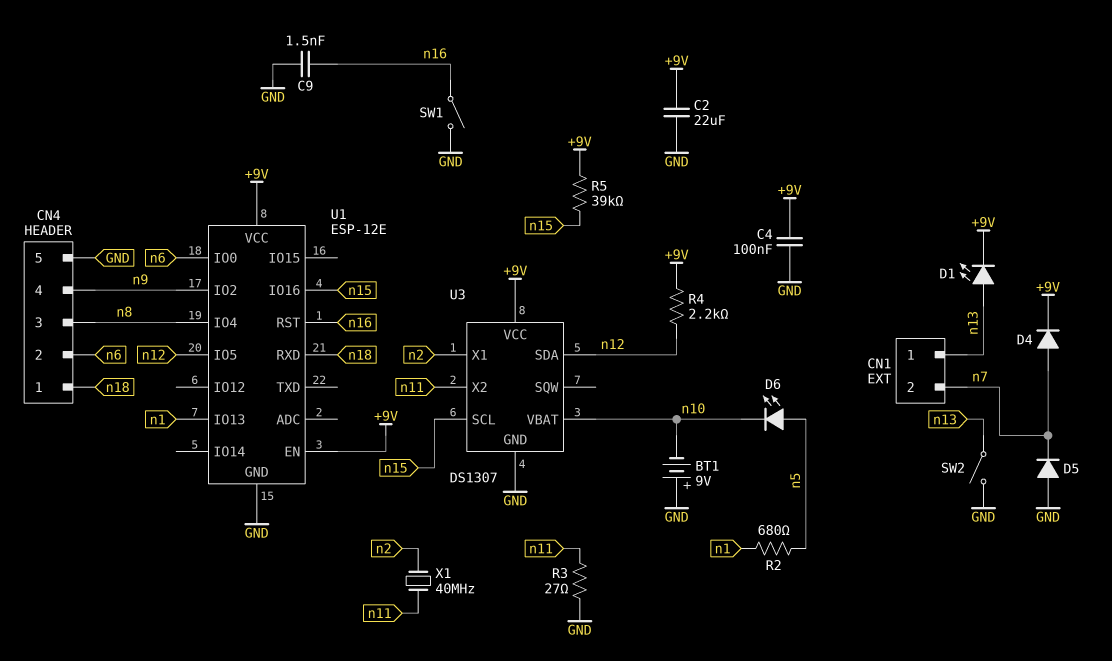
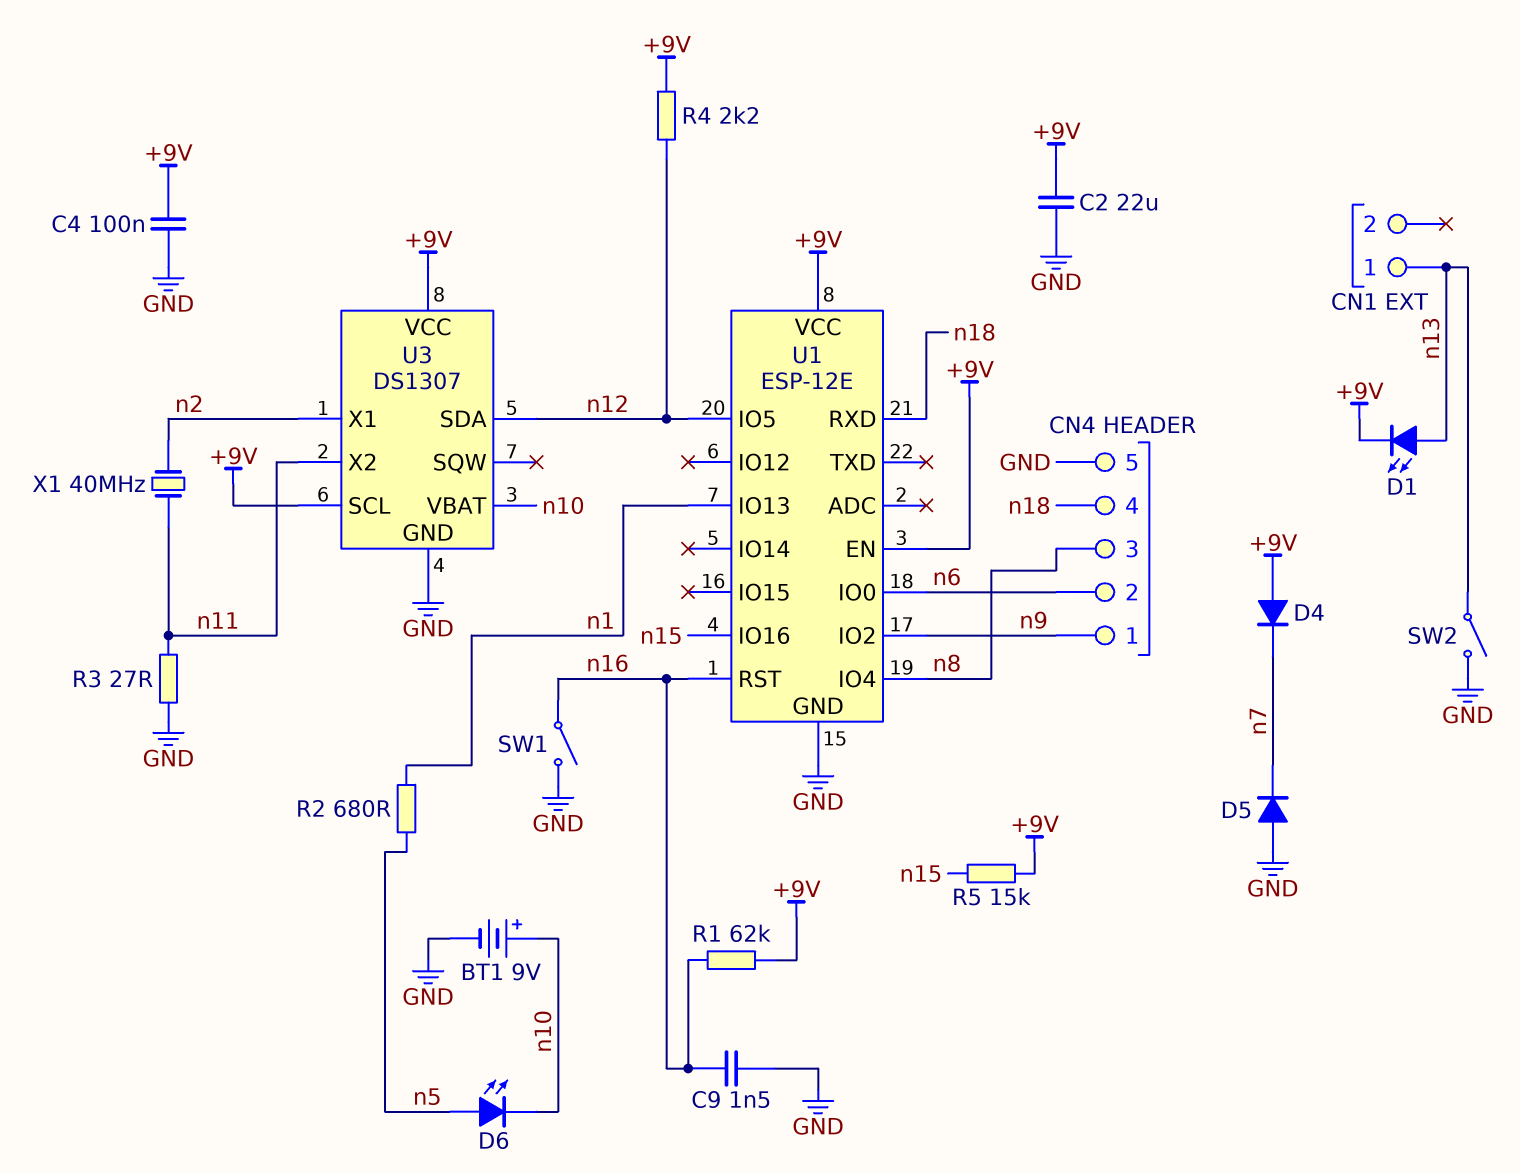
BT1: 9V (plus GND, minus n10) -> 9V (plus n10, minus GND)
CN1 pin 2: n7 -> none
CN4 pin 1: n18 -> n9
CN4 pin 4: n9 -> n18
D4: diode (A n7, K +9V) -> diode (A +9V, K n7)
R1: none -> 62k (+9V, n16)
R5: 39k (+9V, n15) -> 15k (+9V, n15)
U3 pin SCL: n15 -> +9V

